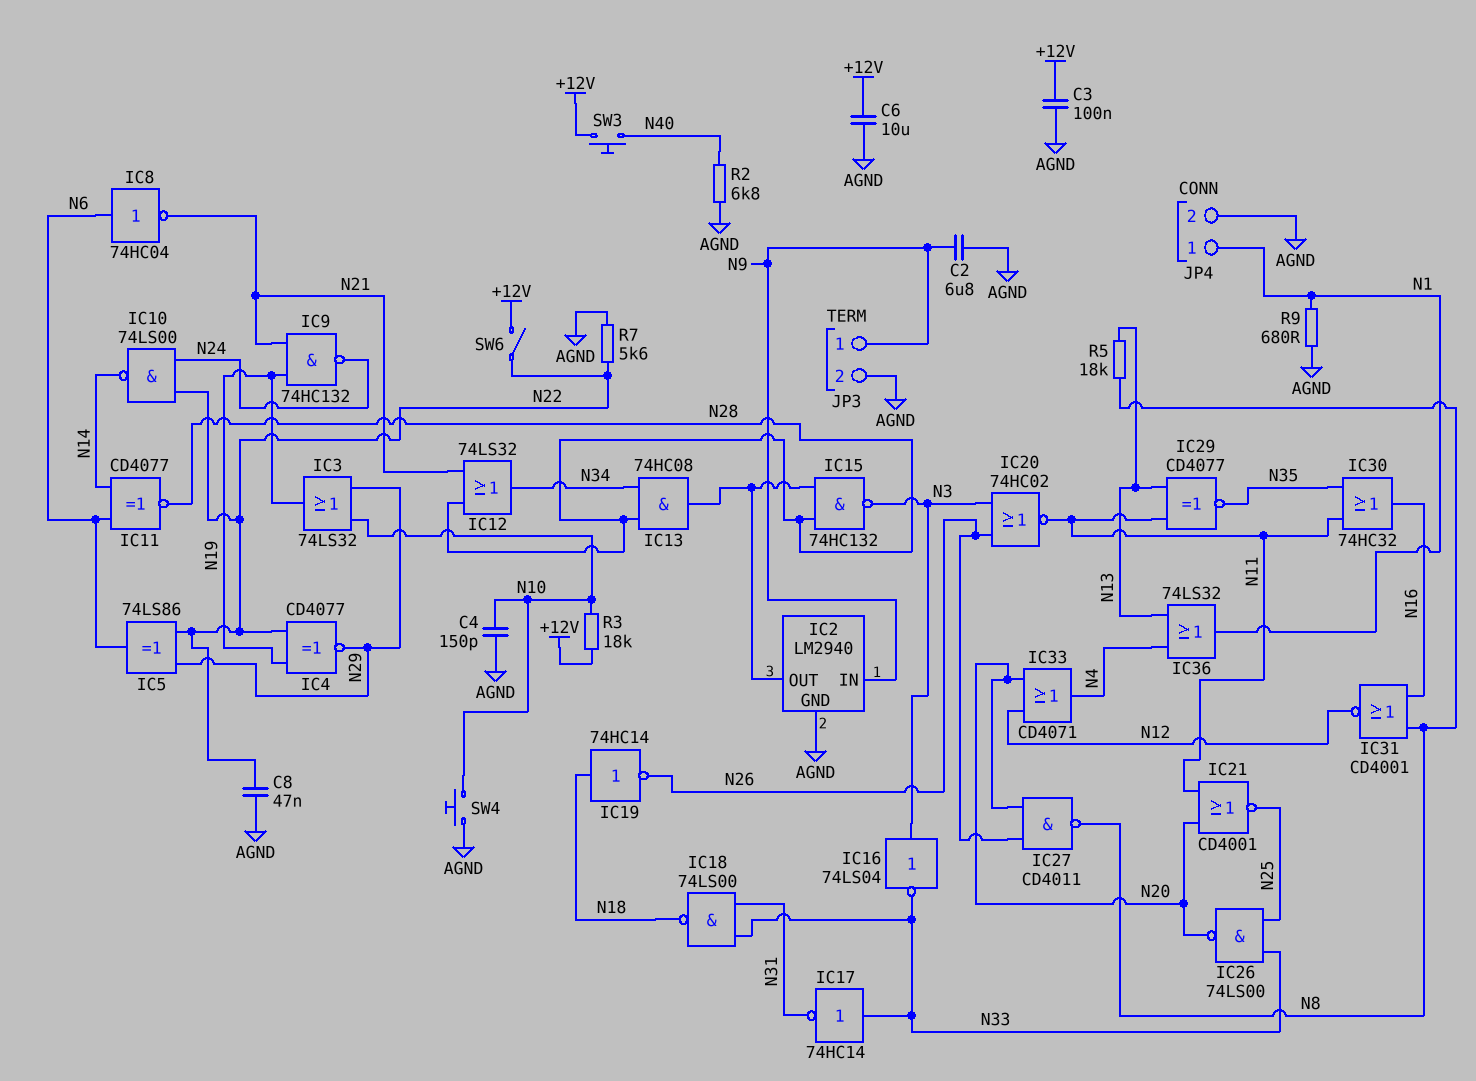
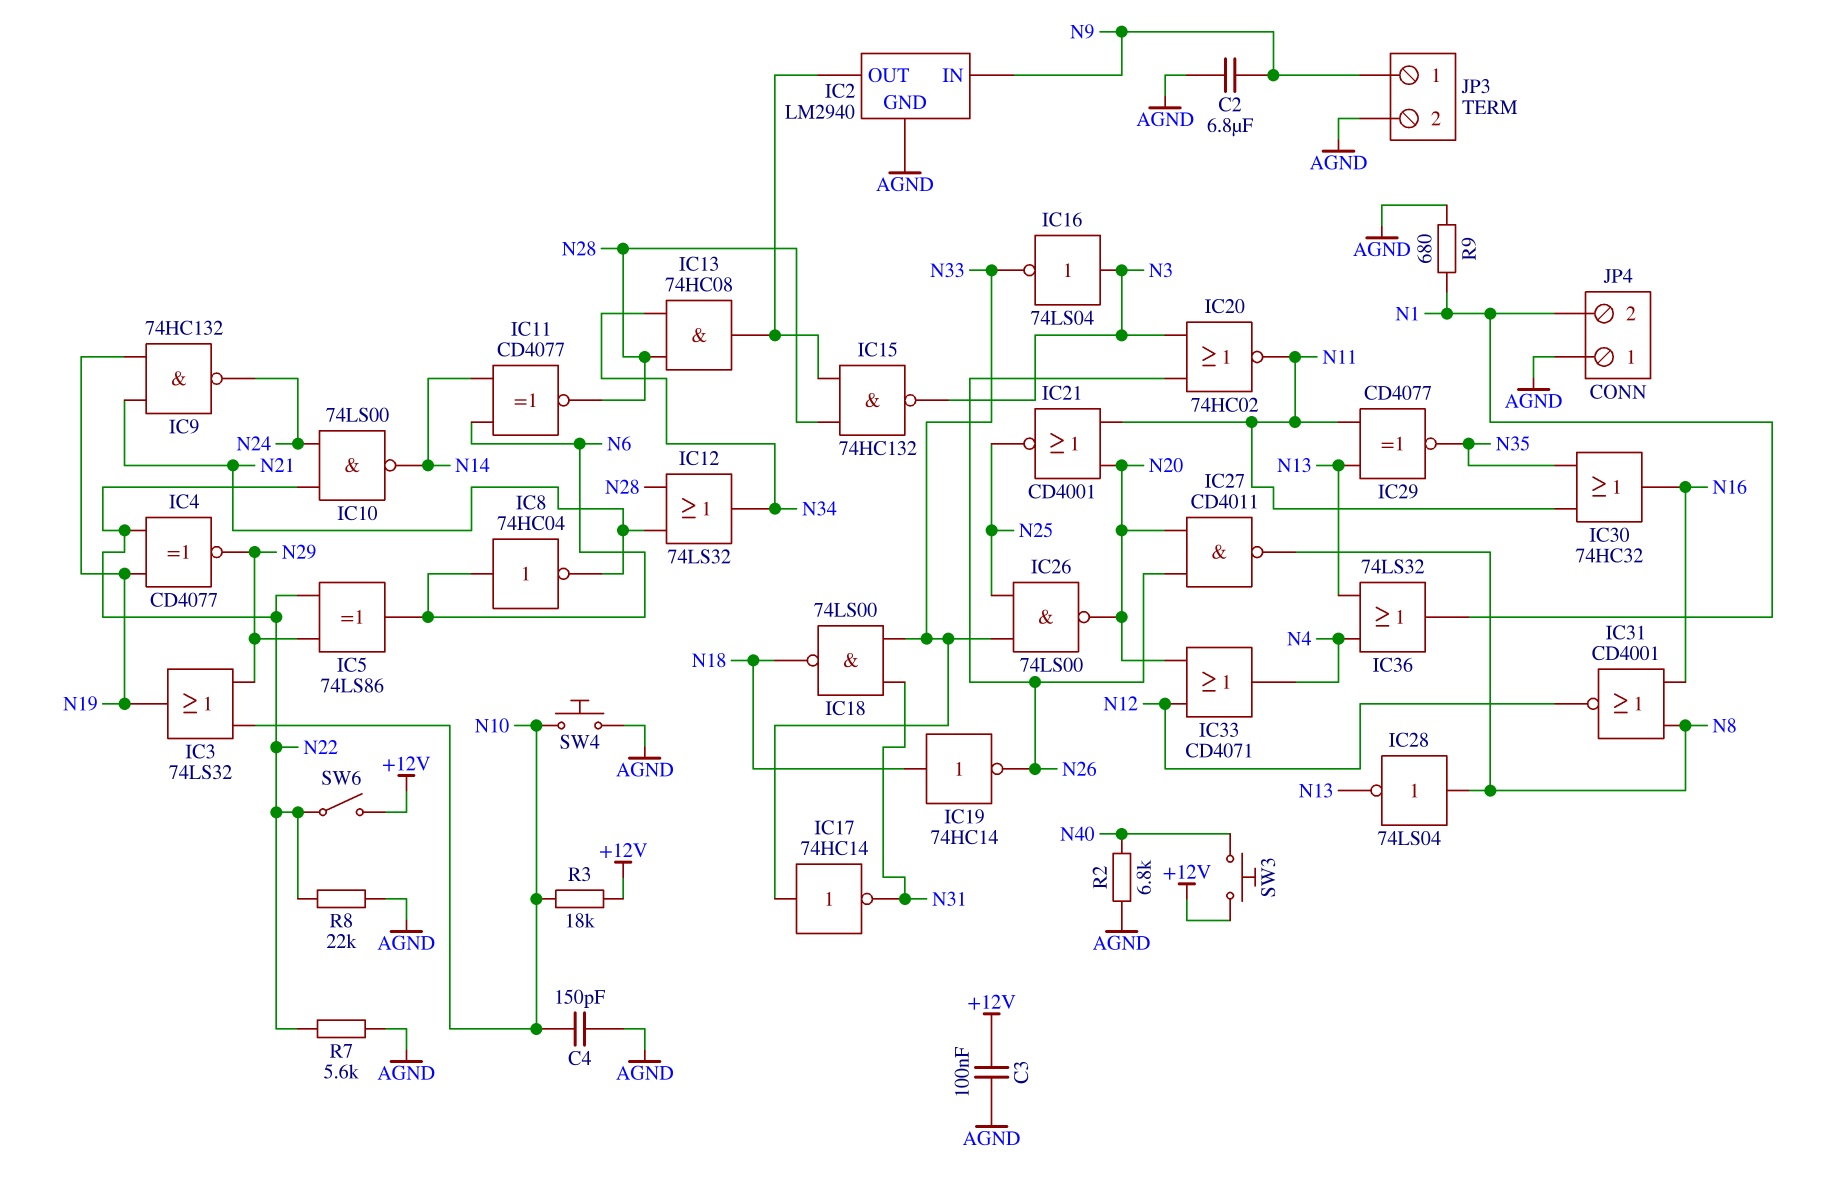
C6: 10uF (+12V, AGND) -> none
C8: 47nF (AGND, N22) -> none
IC28: none -> NOT 74LS04 (in N8, out N13)
JP4 pin 1: N1 -> AGND
JP4 pin 2: AGND -> N1
R5: 18k (N8, N13) -> none
R8: none -> 22k (AGND, N22)

